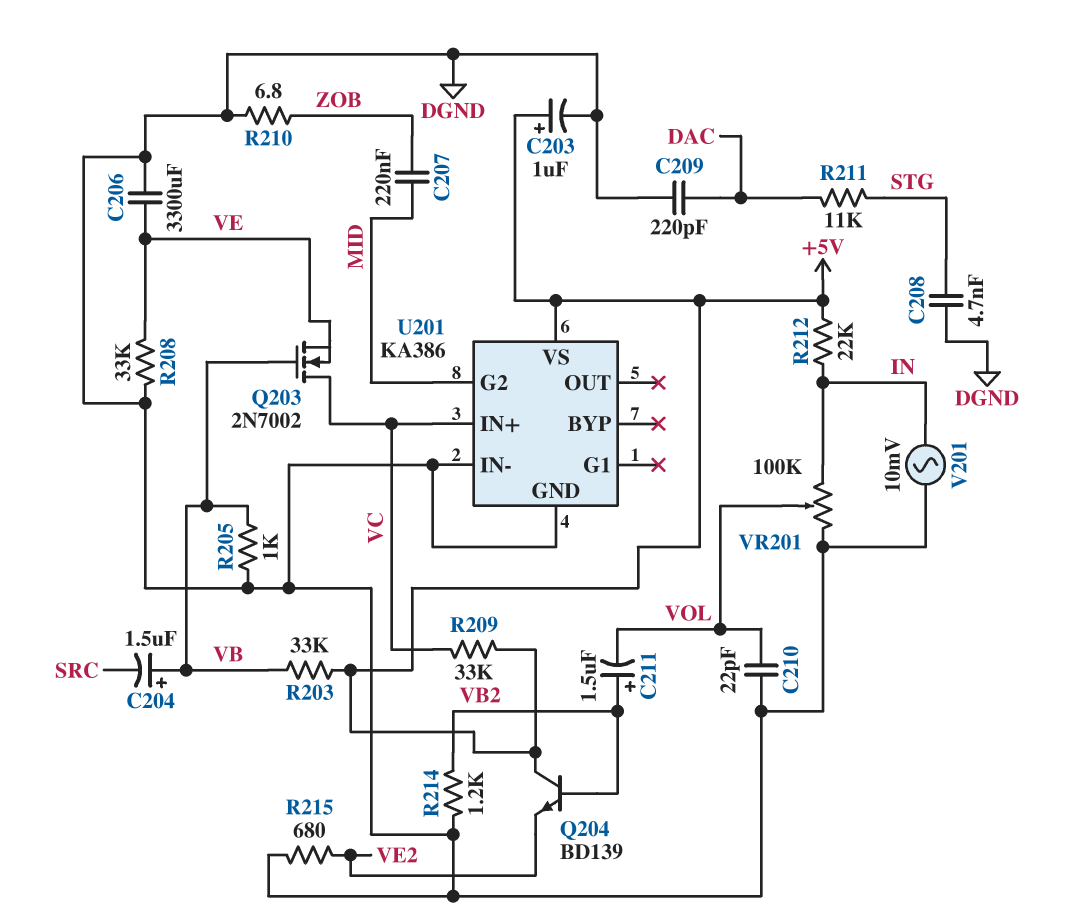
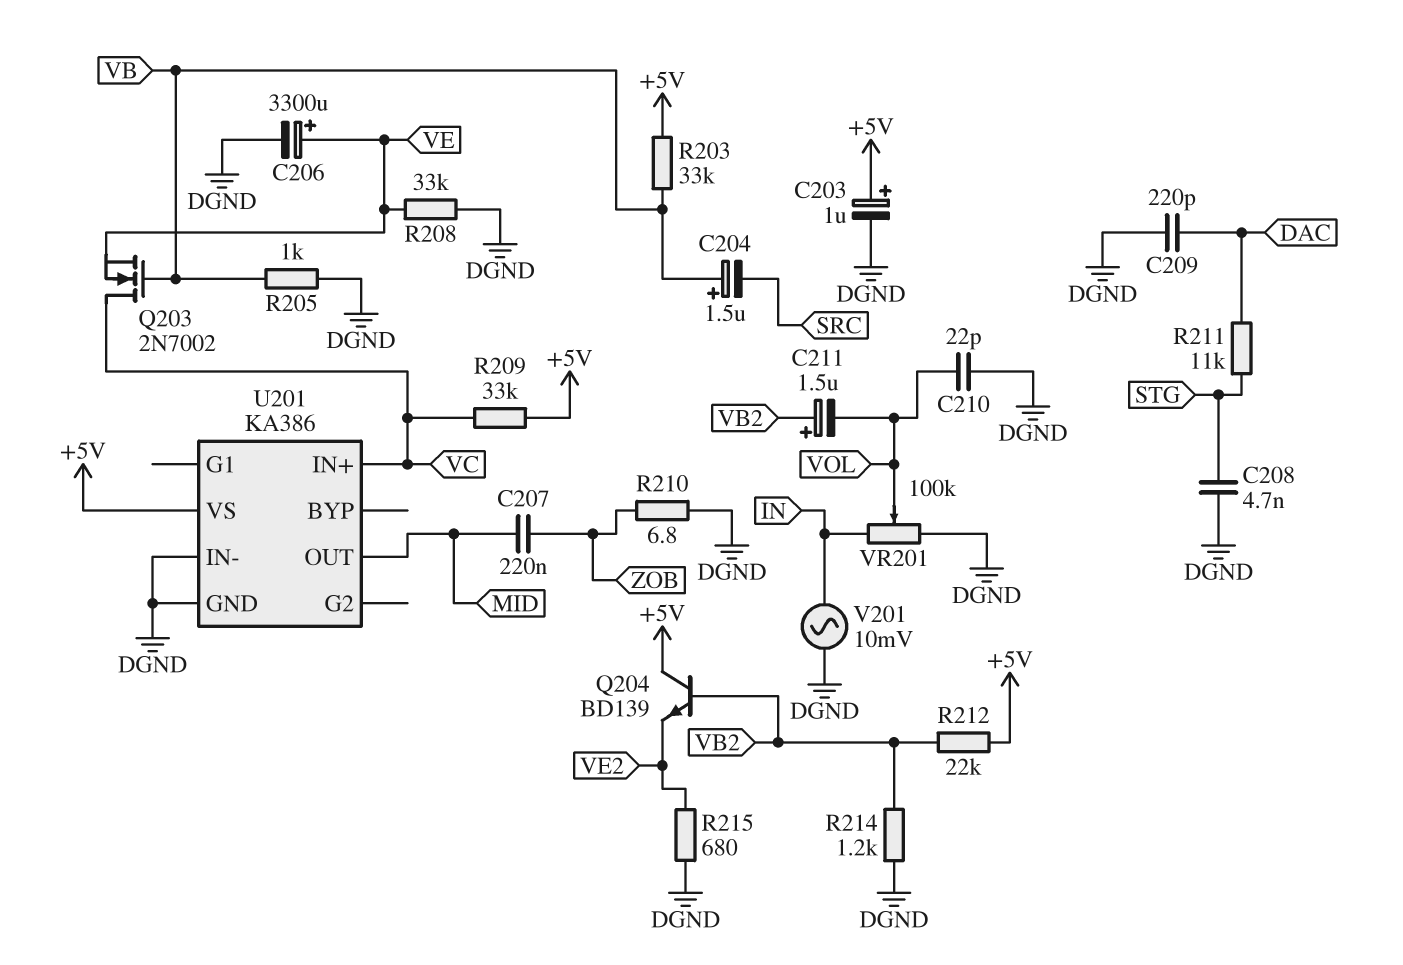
C206: 3300uF (DGND, VE) -> 3300uF (plus VE, minus DGND)
R212: 22k (+5V, IN) -> 22k (+5V, VB2)
U201 pin G2: MID -> none
U201 pin OUT: none -> MID

